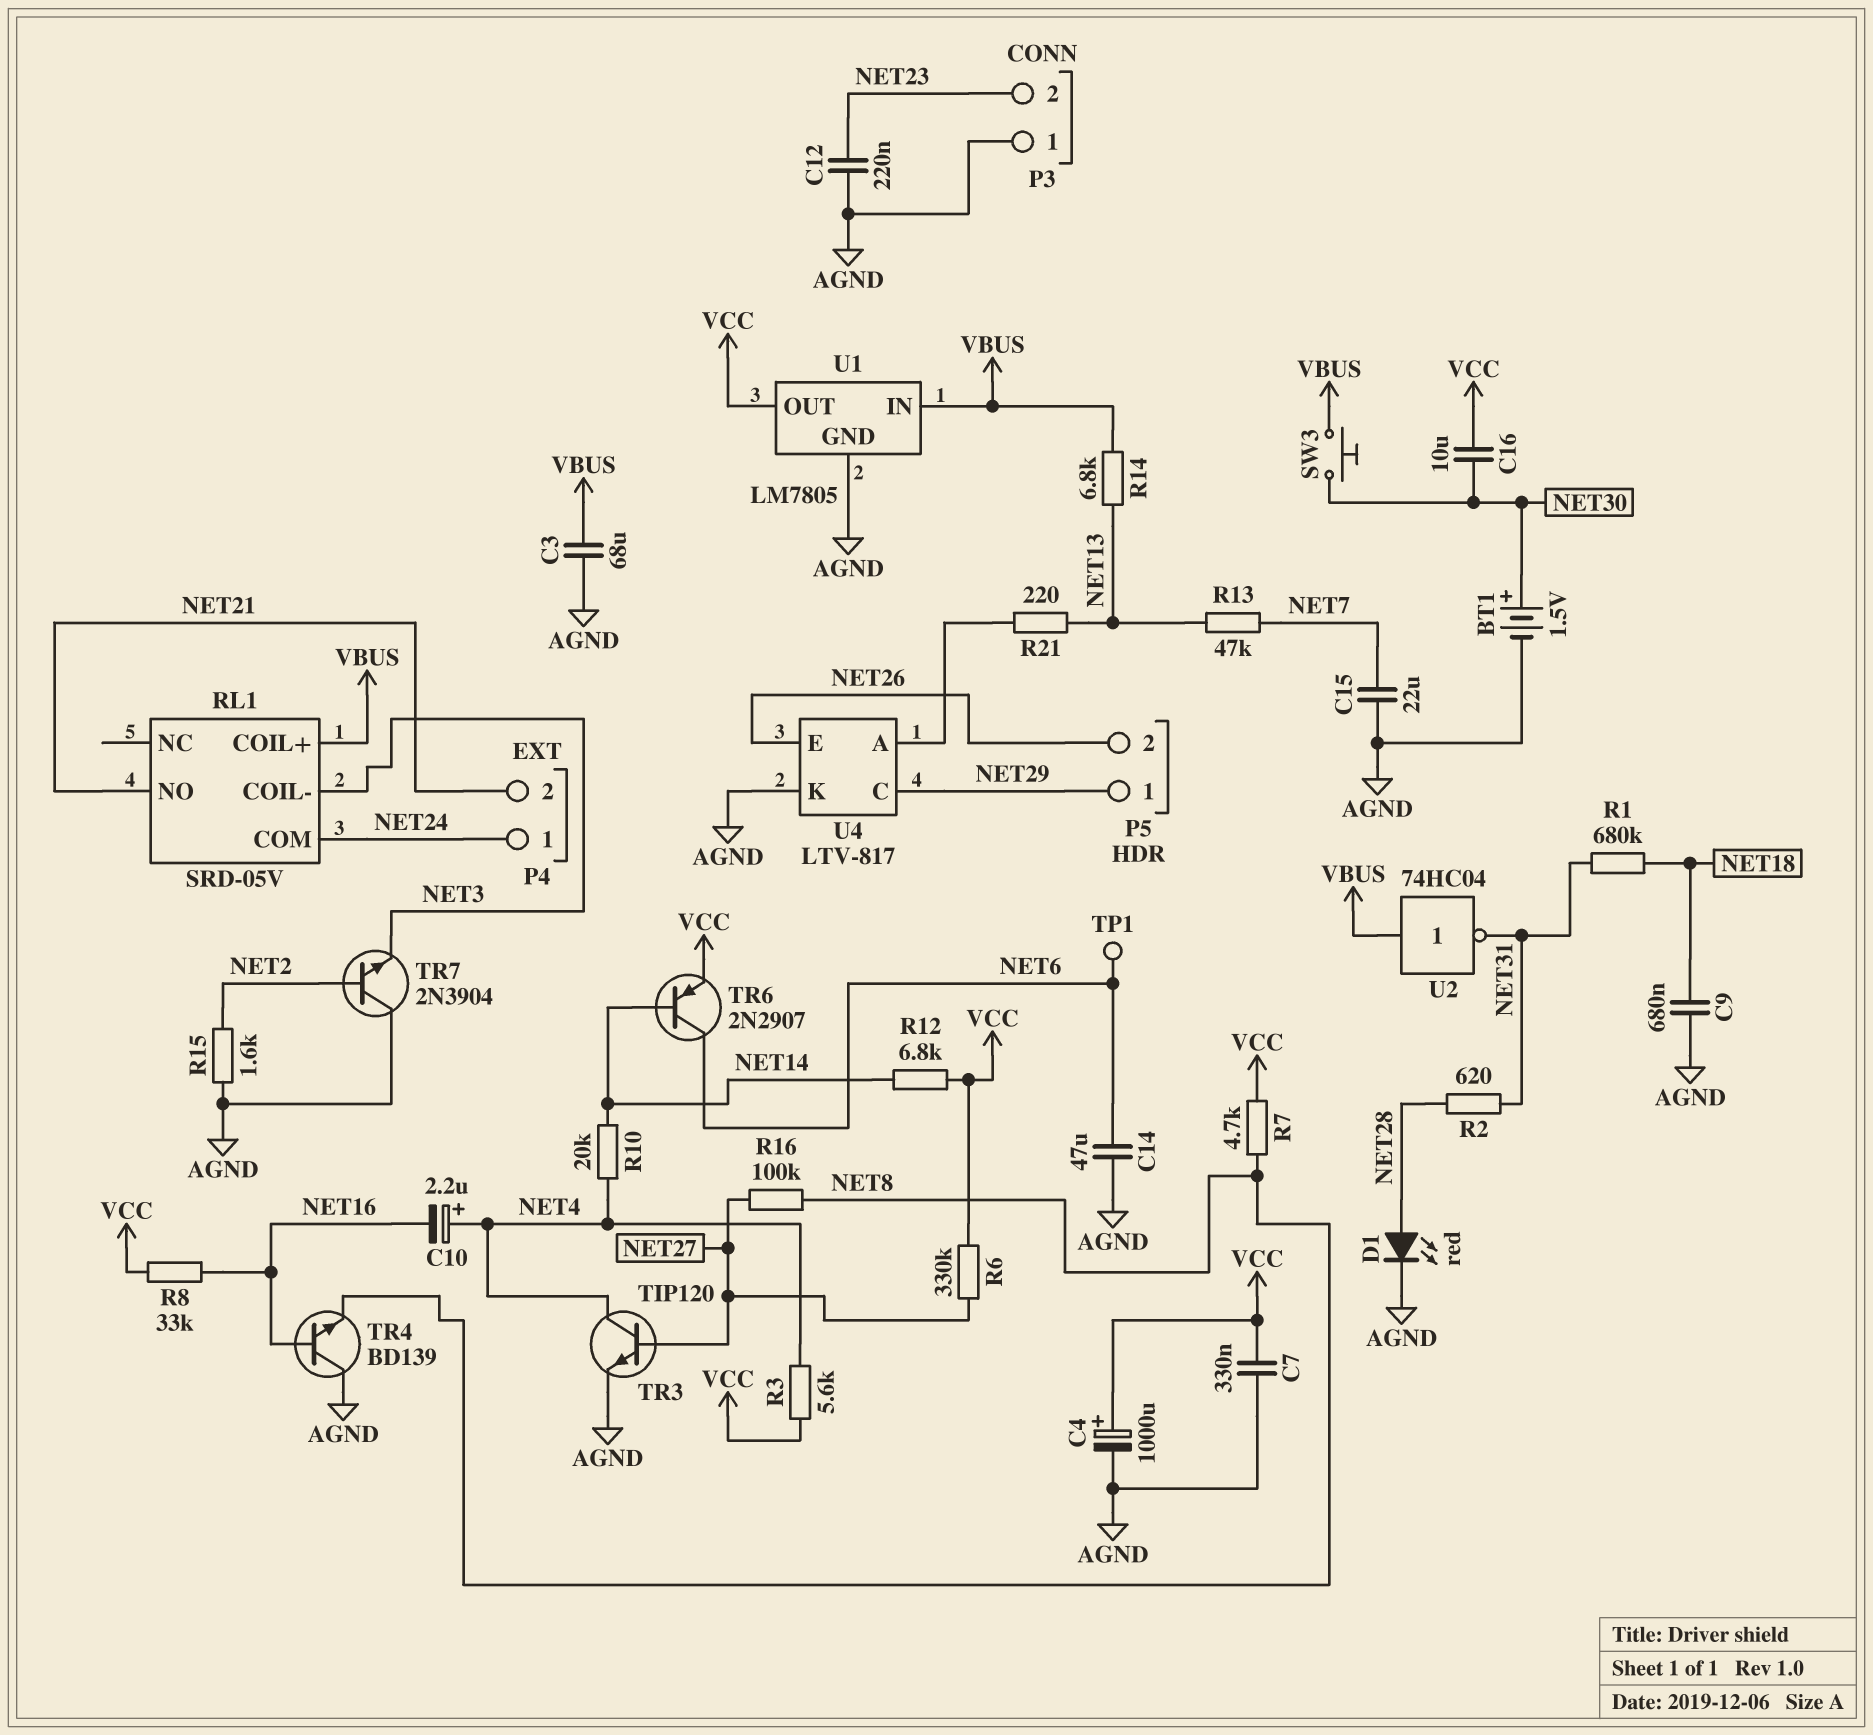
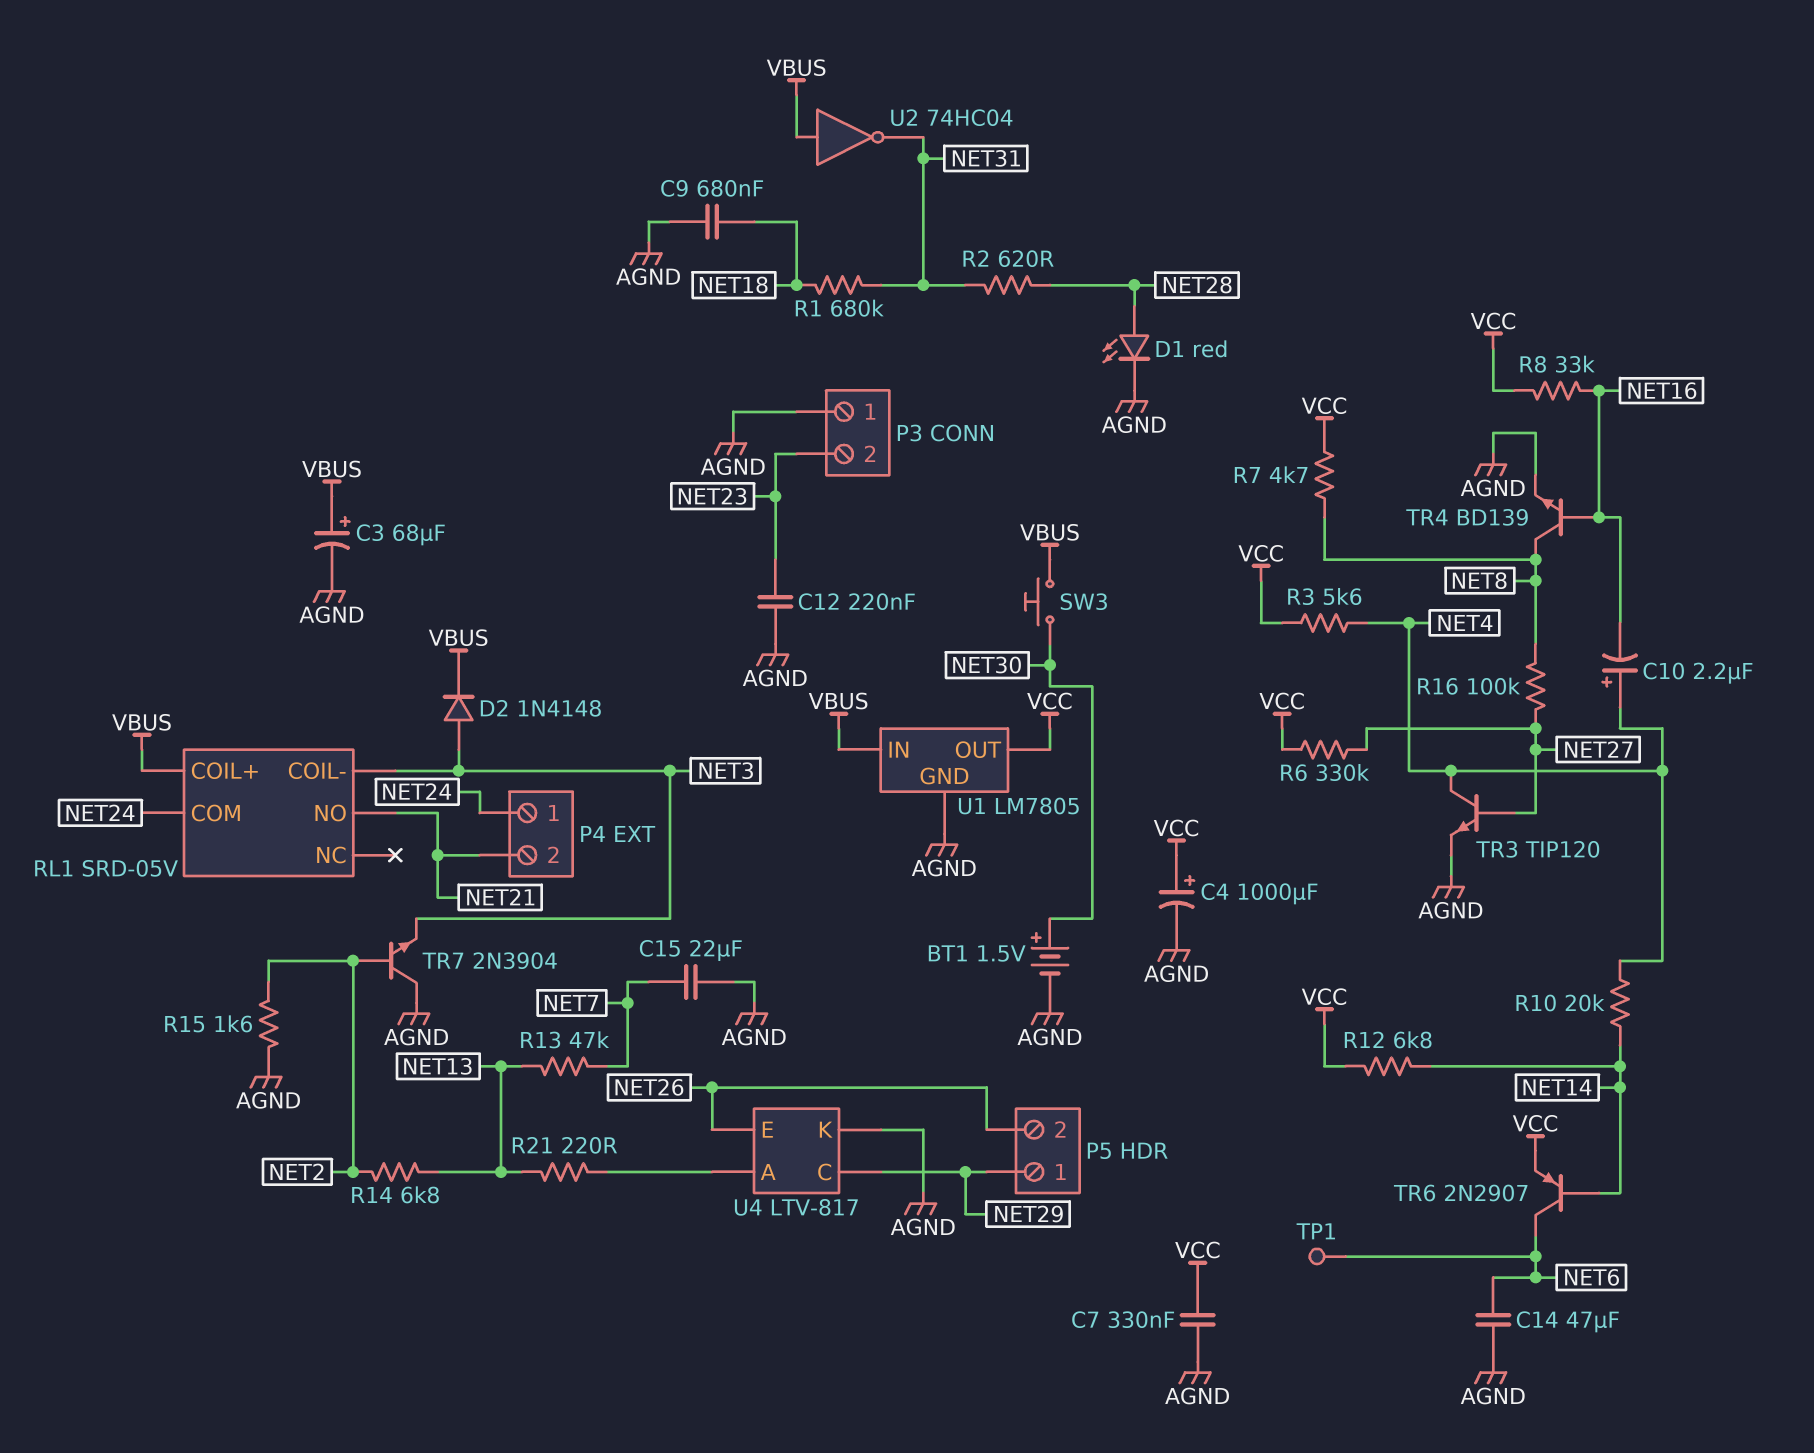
C3: 68uF (AGND, VBUS) -> 68uF (plus VBUS, minus AGND)
C16: 10uF (NET30, VCC) -> none
D2: none -> diode 1N4148 (A NET3, K VBUS)
R14: 6.8k (NET13, VBUS) -> 6.8k (NET2, NET13)
TR4: NPN BD139 (B NET16, C AGND, E NET8) -> NPN BD139 (B NET16, C NET8, E AGND)

